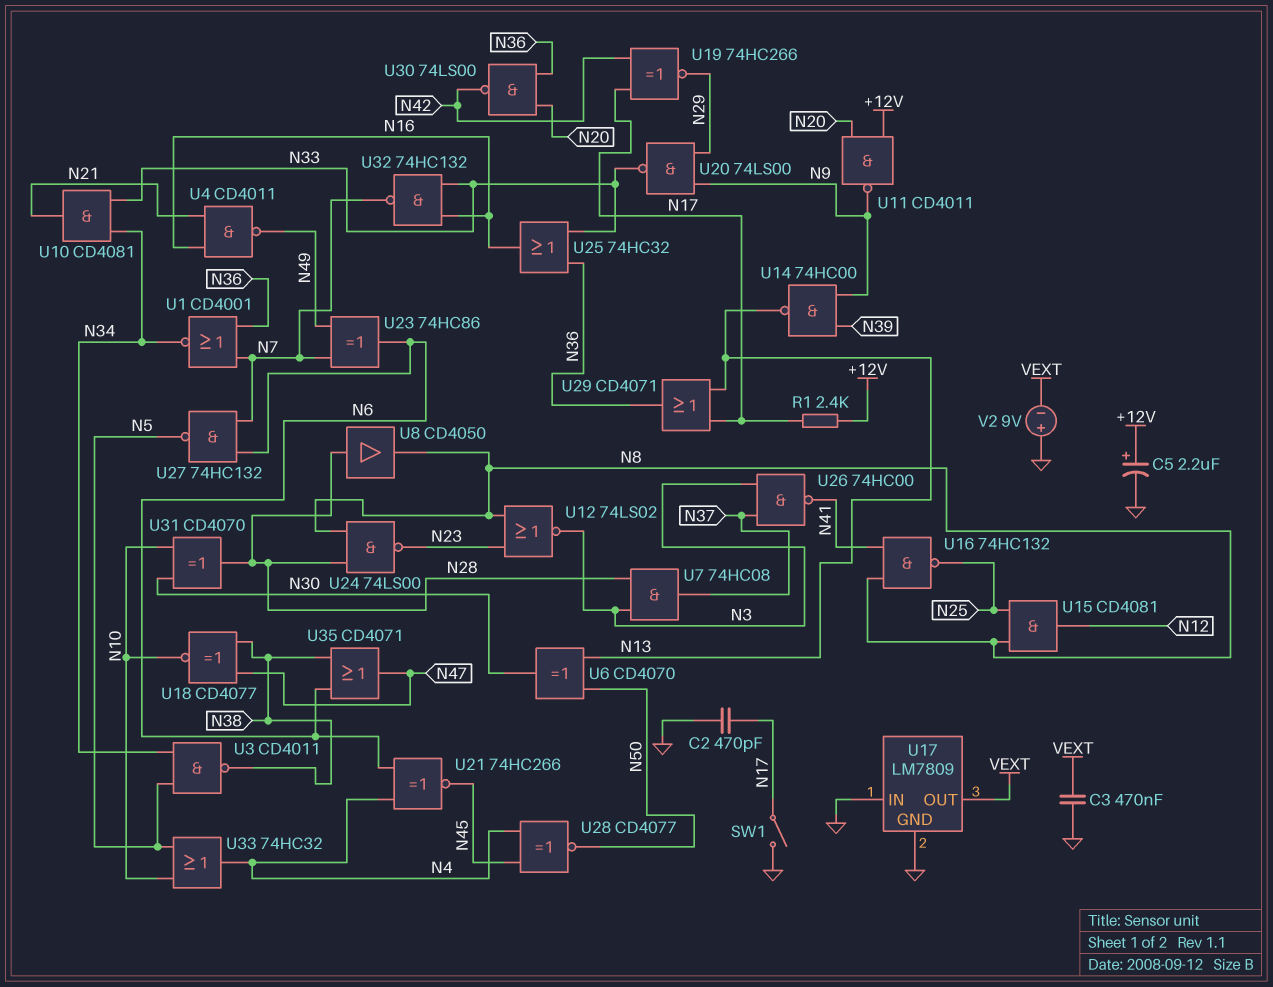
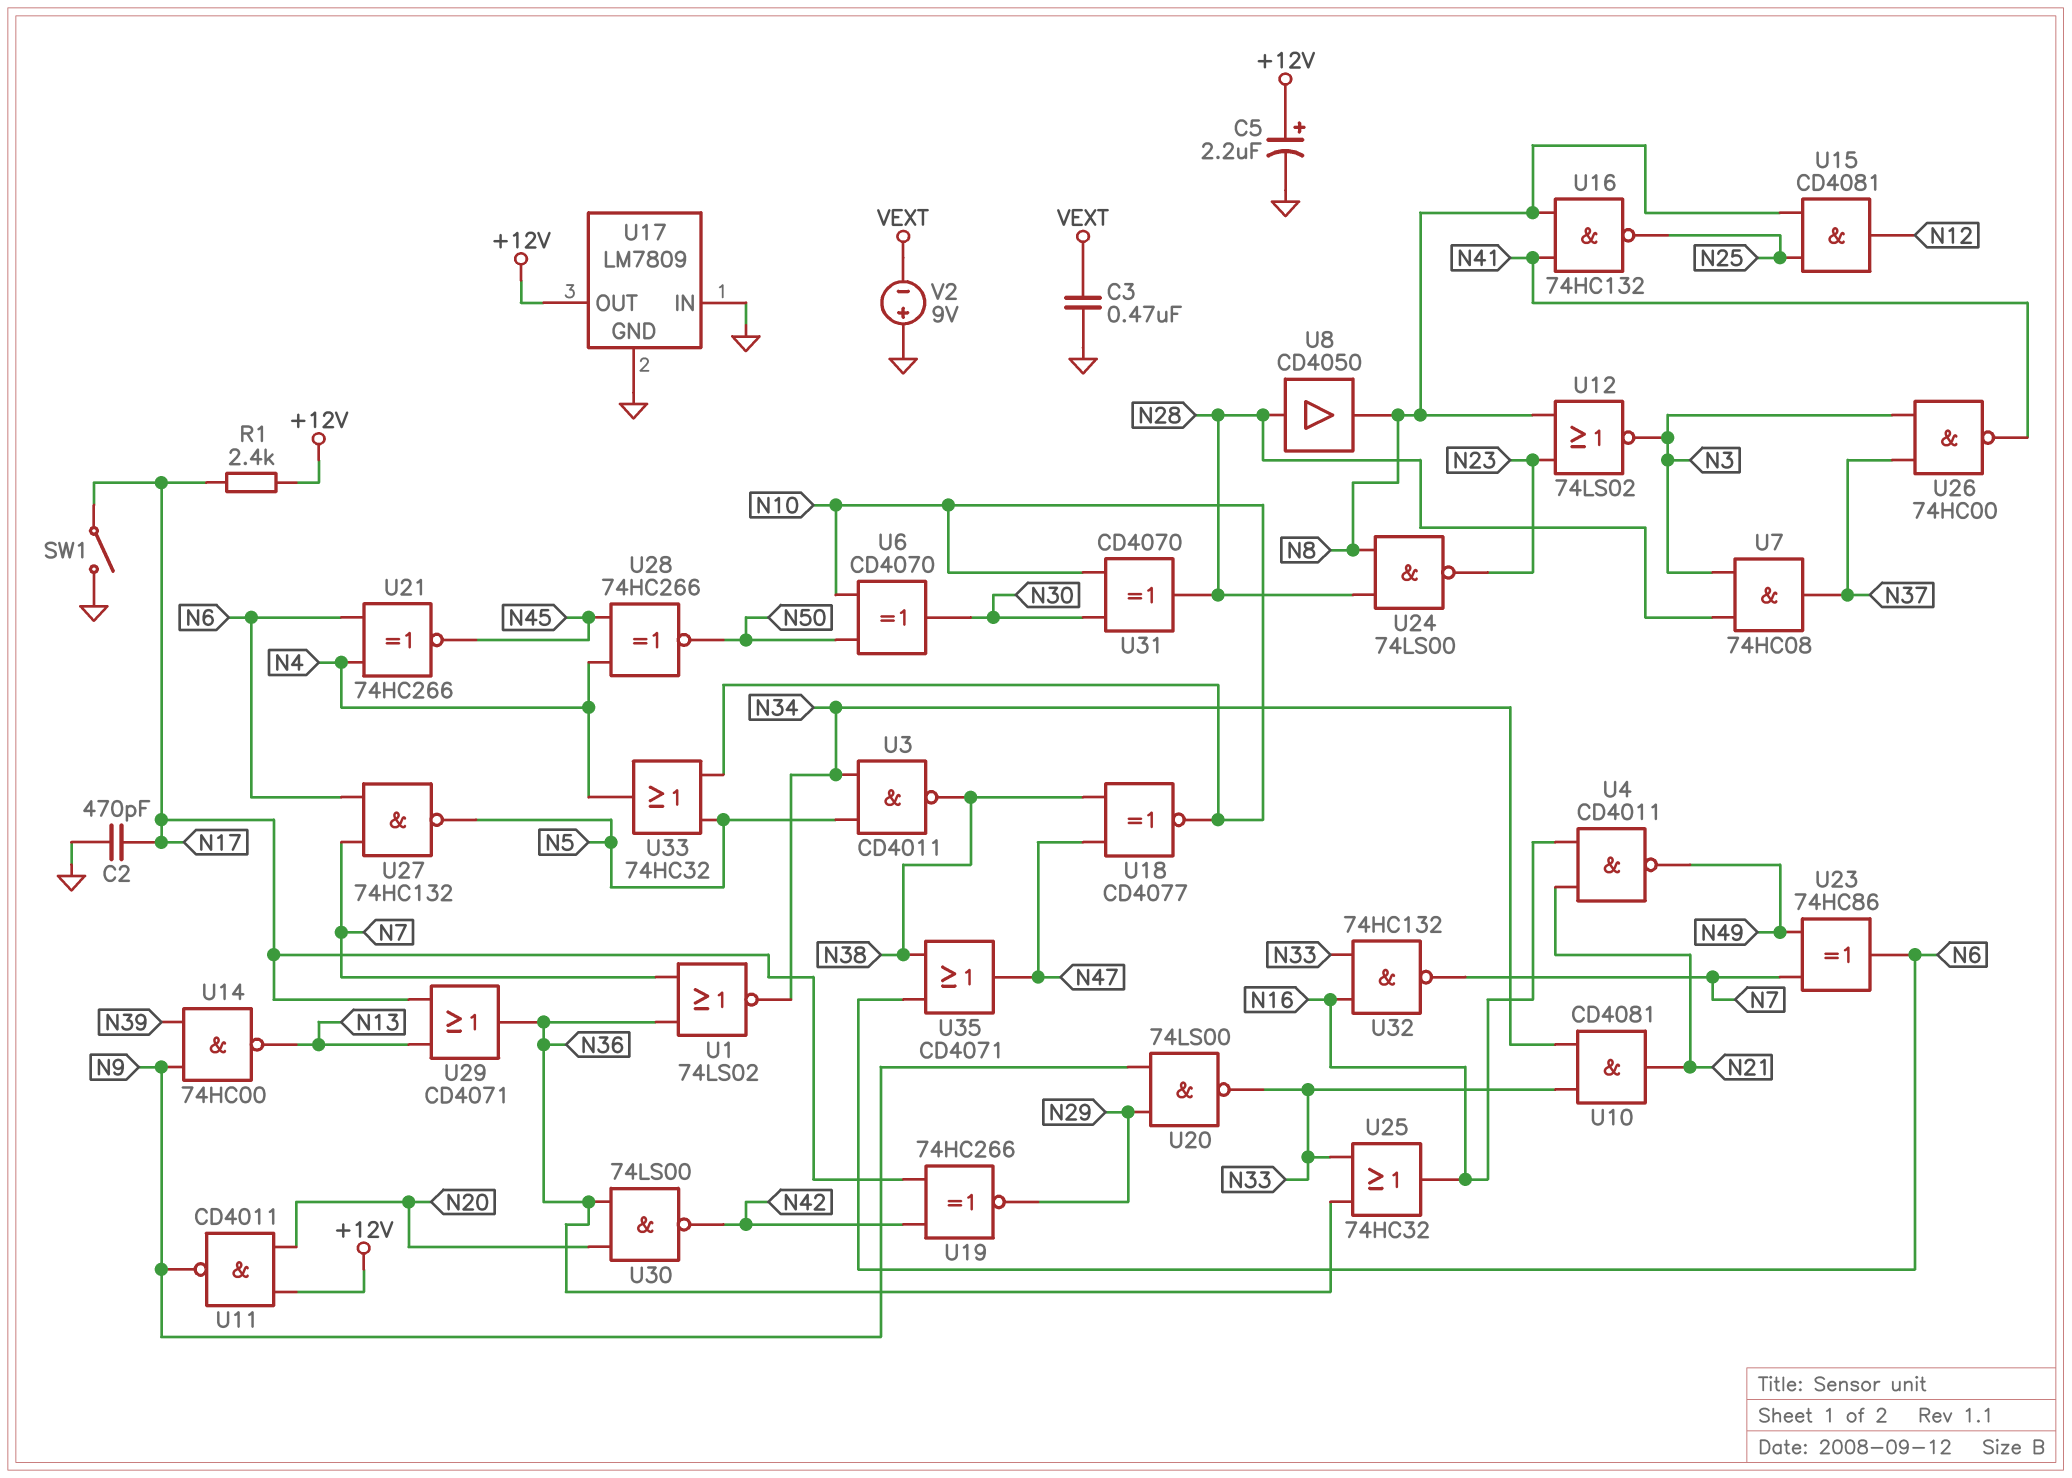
U1: NOR CD4001 (in N7, in N36, out N34) -> NOR 74LS02 (in N7, in N36, out N34)
U6: XOR CD4070 (in N13, in N50, out N30) -> XOR CD4070 (in N10, in N50, out N30)
U17 pin OUT: VEXT -> +12V
U28: XNOR CD4077 (in N4, in N45, out N50) -> XNOR 74HC266 (in N4, in N45, out N50)

